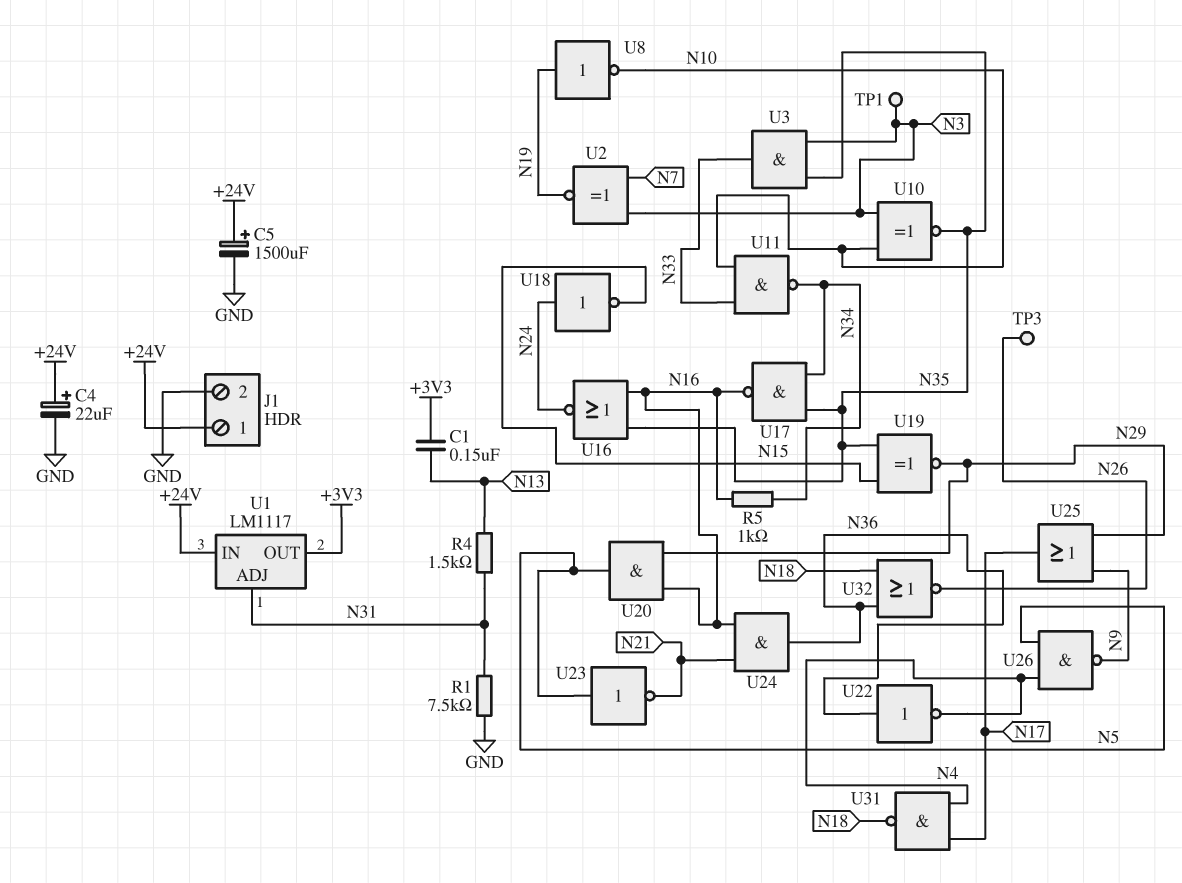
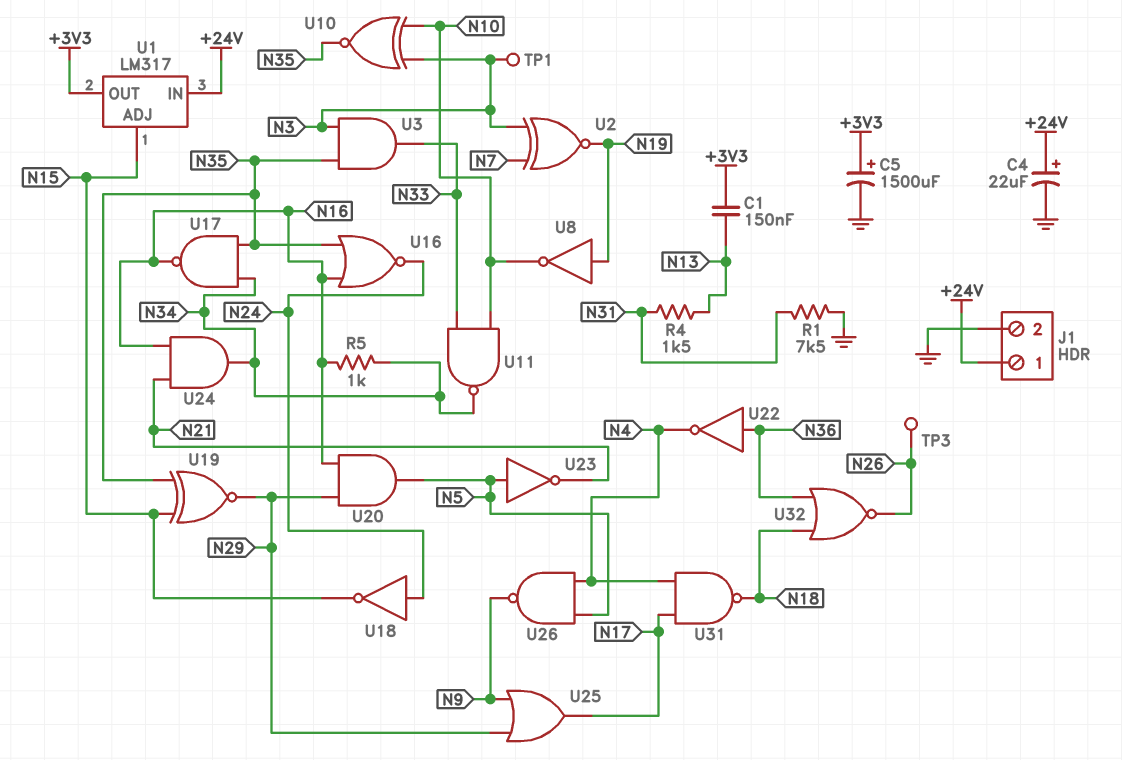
C5: 1500uF (plus +24V, minus GND) -> 1500uF (plus +3V3, minus GND)
U1: LM1117 -> LM317
U1 pin ADJ: N31 -> N15
U24: AND (in N16, in N21, out N36) -> AND (in N16, in N21, out N34)

